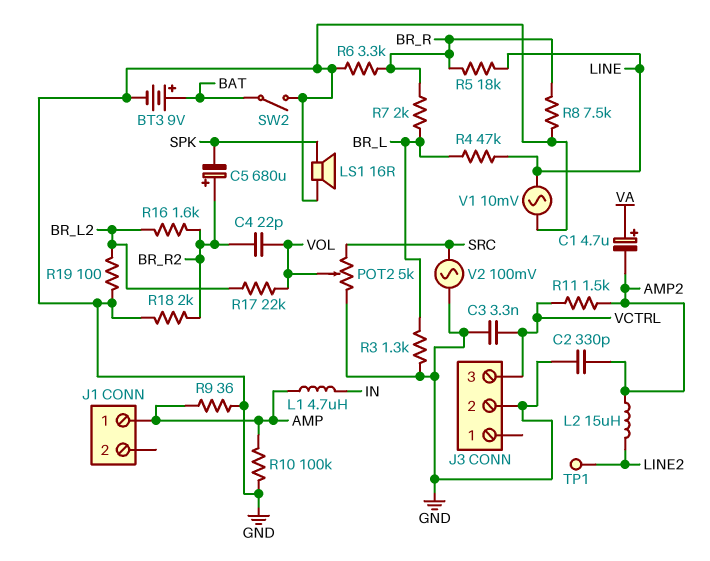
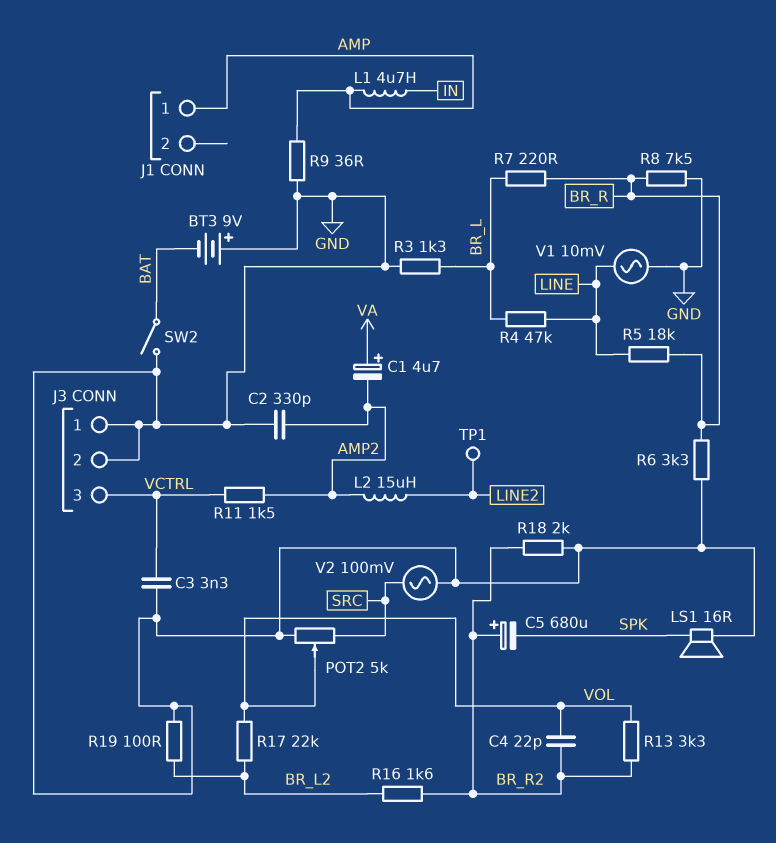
BT3: 9V (plus BAT, minus GND) -> 9V (plus GND, minus BAT)
J3 pin 1: none -> GND
R7: 2k (BR_L, BR_R) -> 220 (BR_L, BR_R)
R10: 100k (AMP, GND) -> none
R13: none -> 3.3k (BR_R2, VOL)

